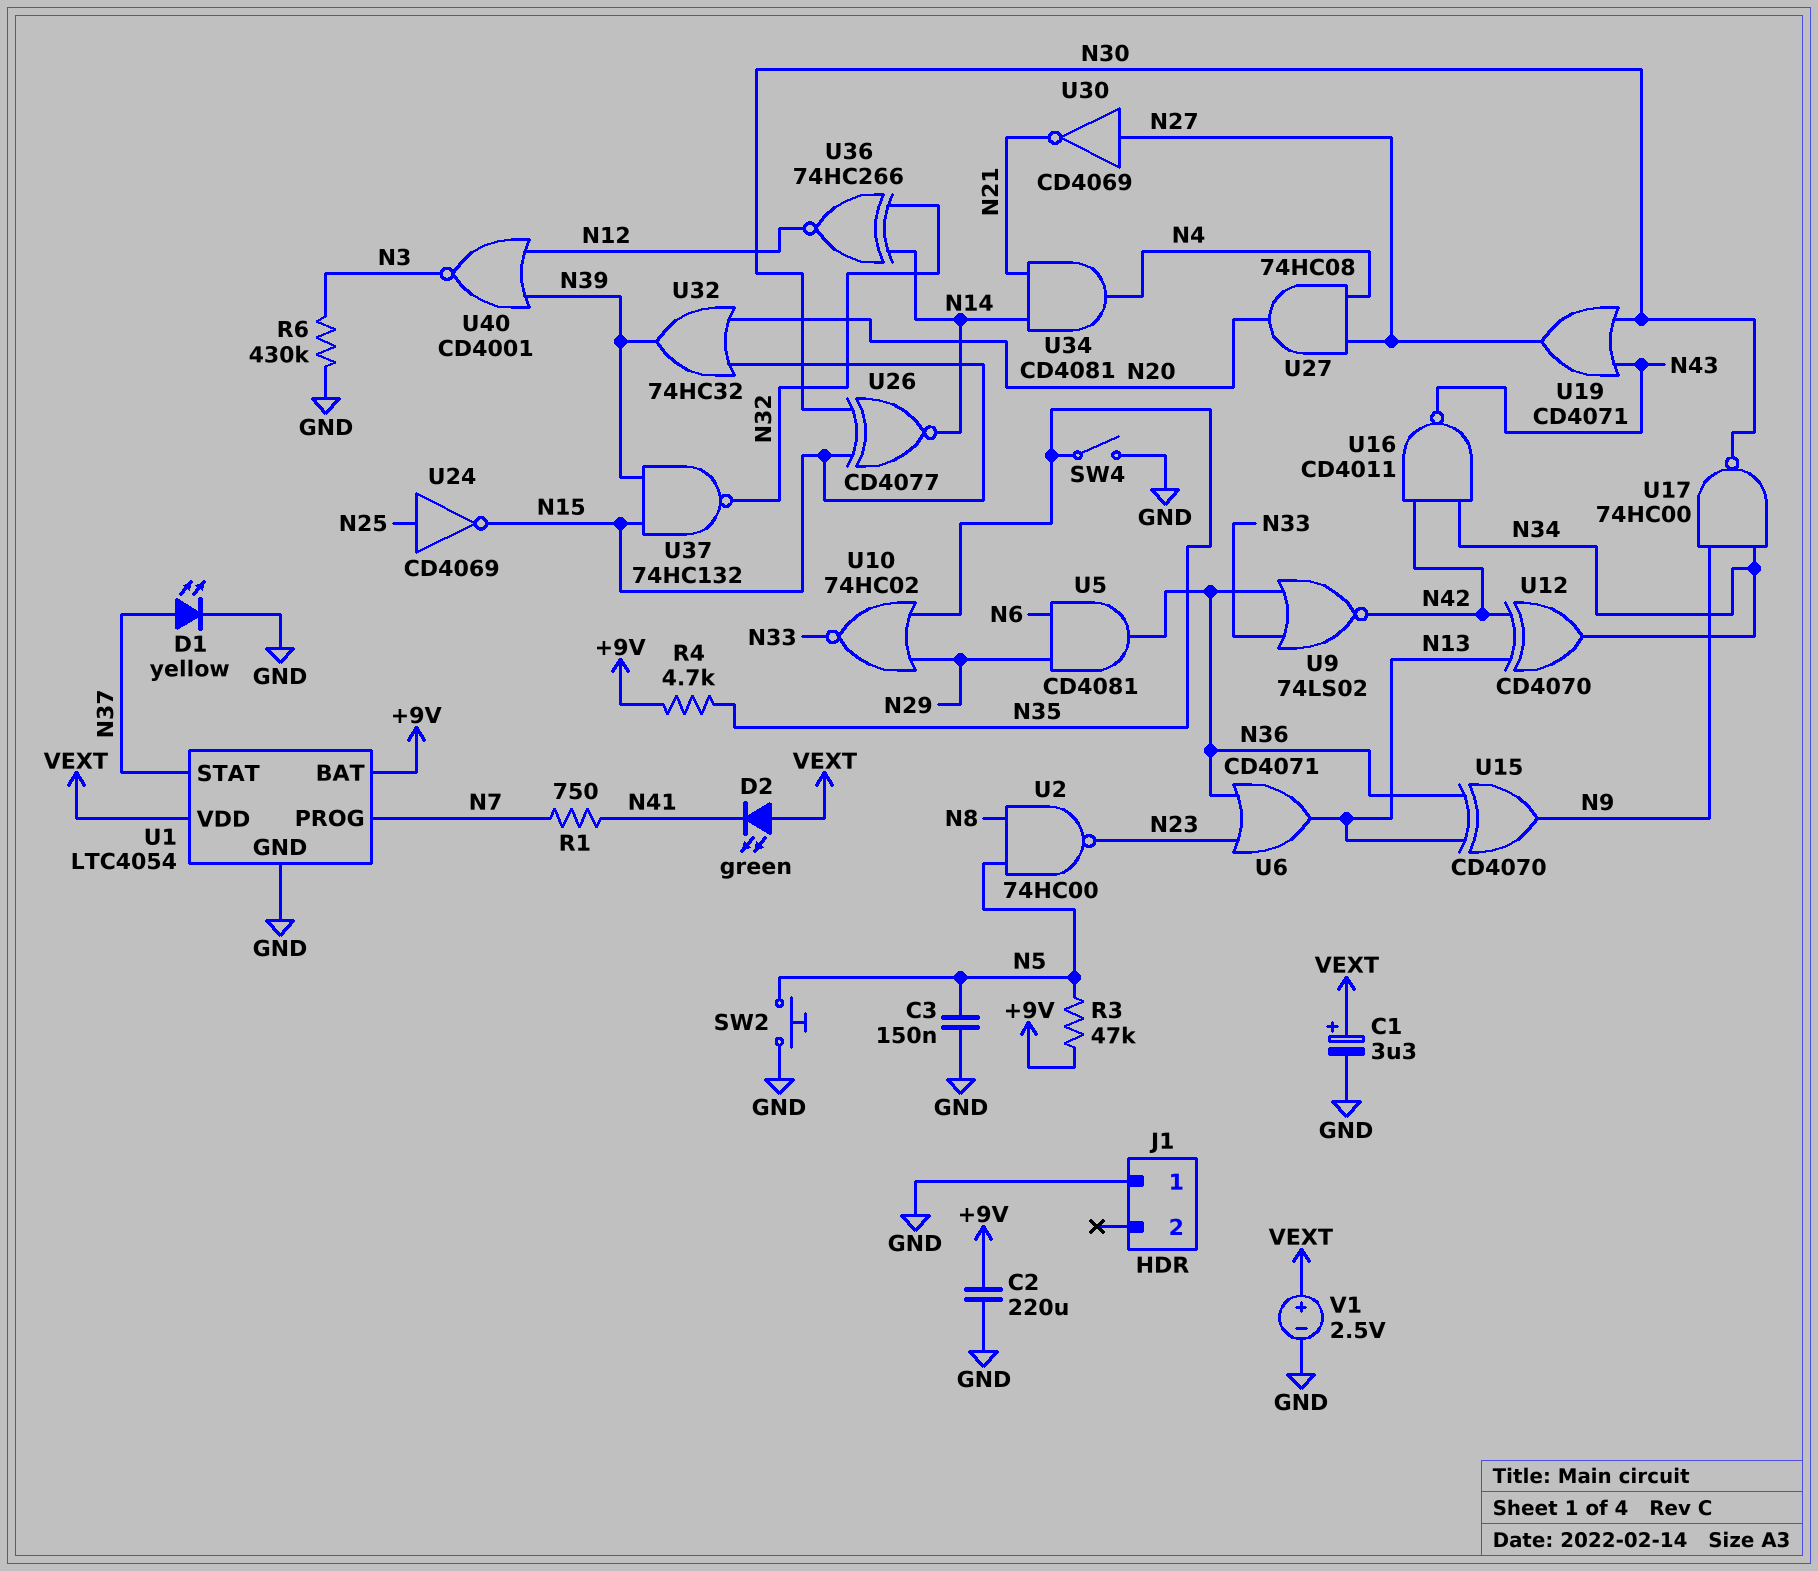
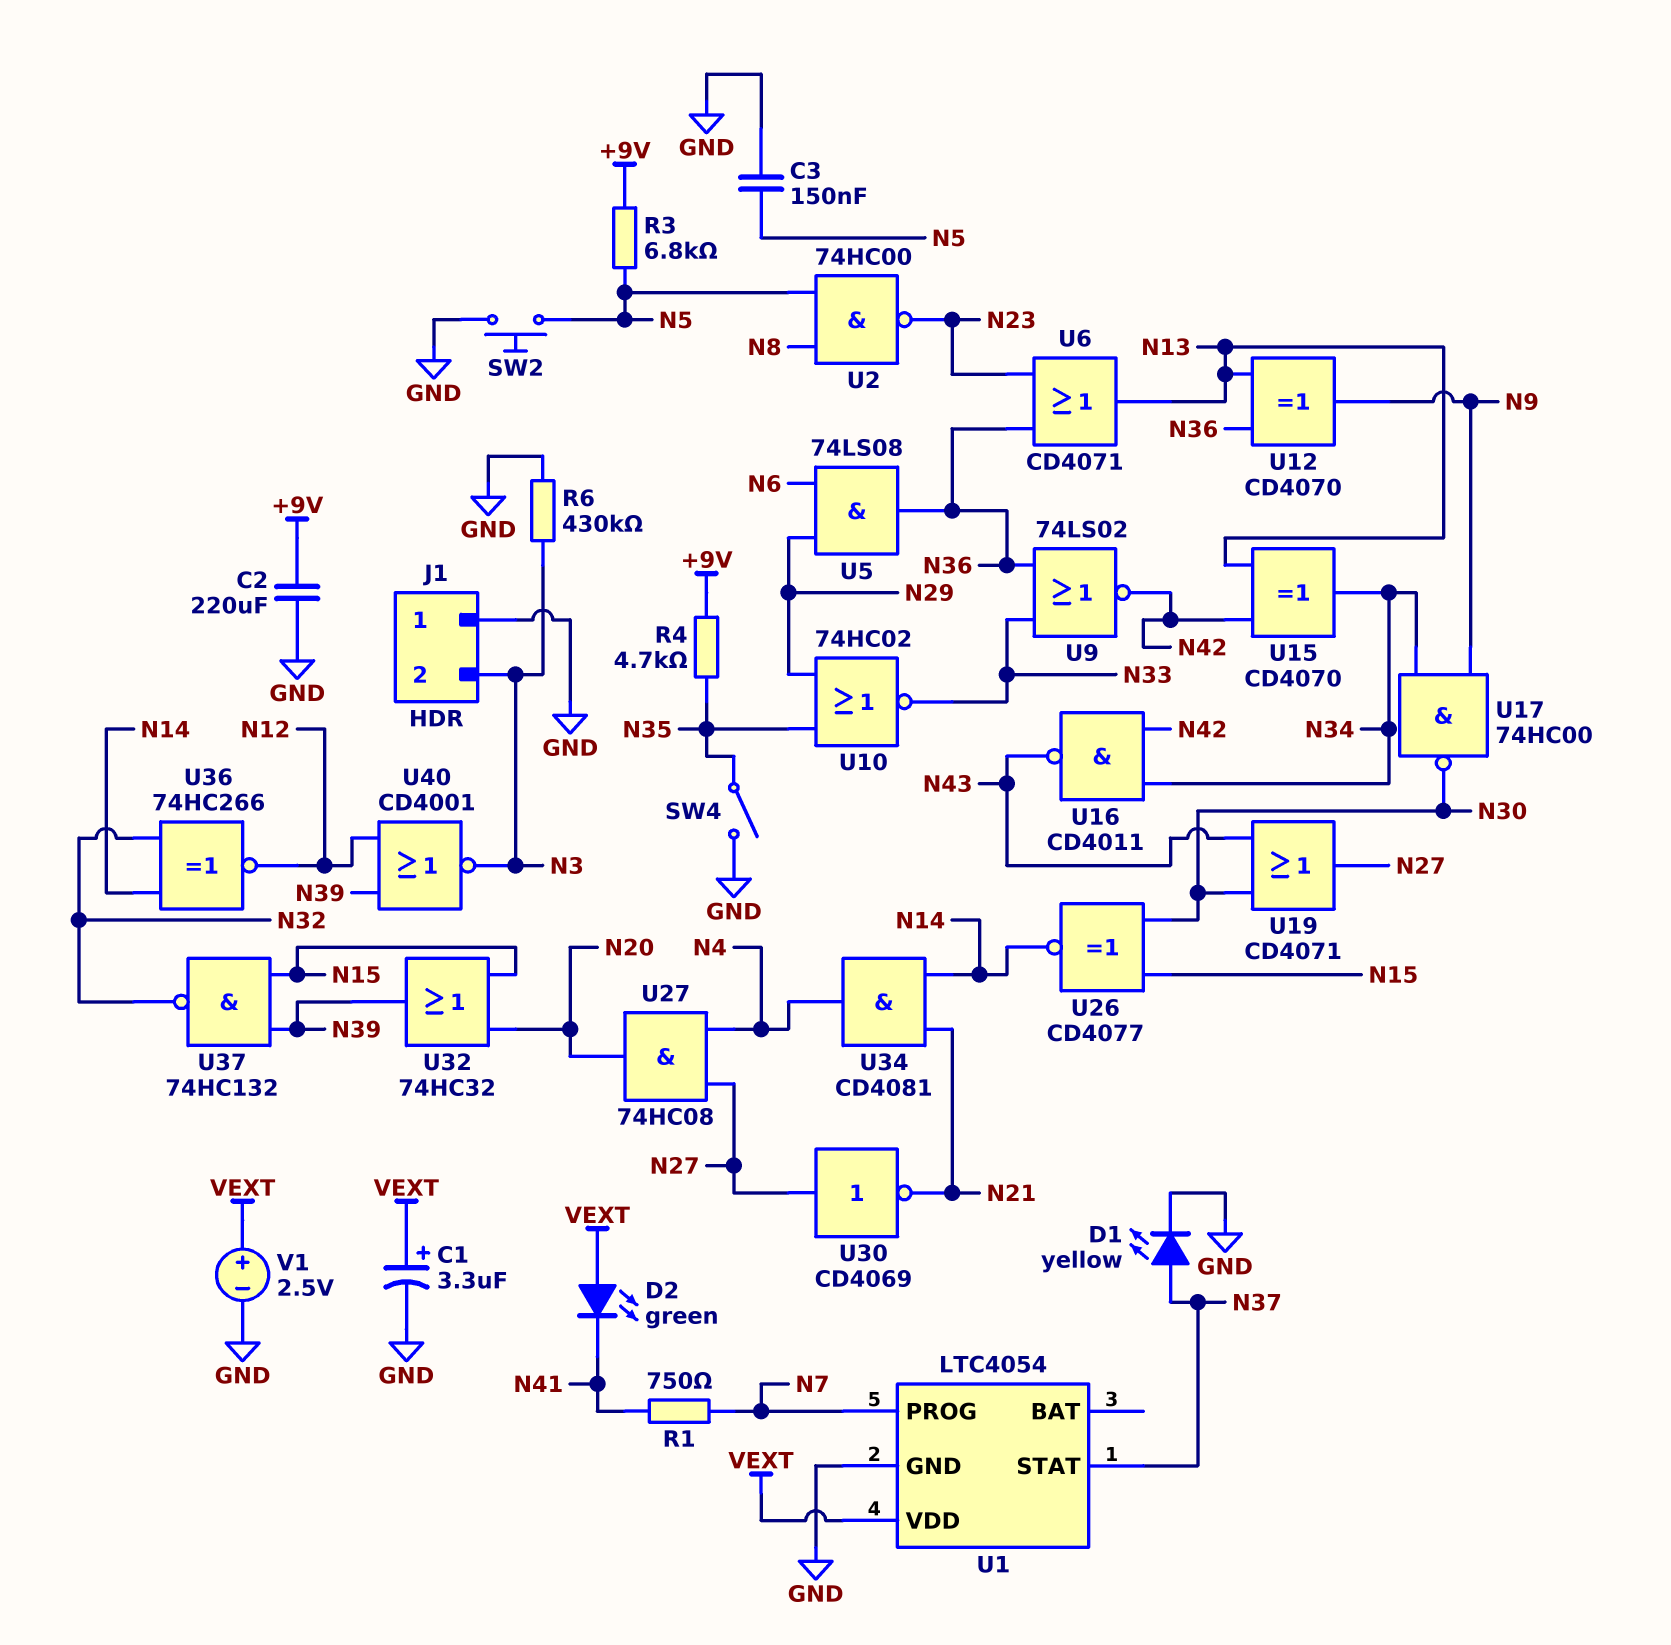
J1 pin 2: none -> N3
R3: 47k (+9V, N5) -> 6.8k (+9V, N5)
U1 pin BAT: +9V -> none
U5: AND CD4081 (in N6, in N29, out N36) -> AND 74LS08 (in N6, in N29, out N36)
U12: XOR CD4070 (in N13, in N42, out N34) -> XOR CD4070 (in N13, in N36, out N9)
U15: XOR CD4070 (in N13, in N36, out N9) -> XOR CD4070 (in N13, in N42, out N34)
U24: NOT CD4069 (in N25, out N15) -> none

